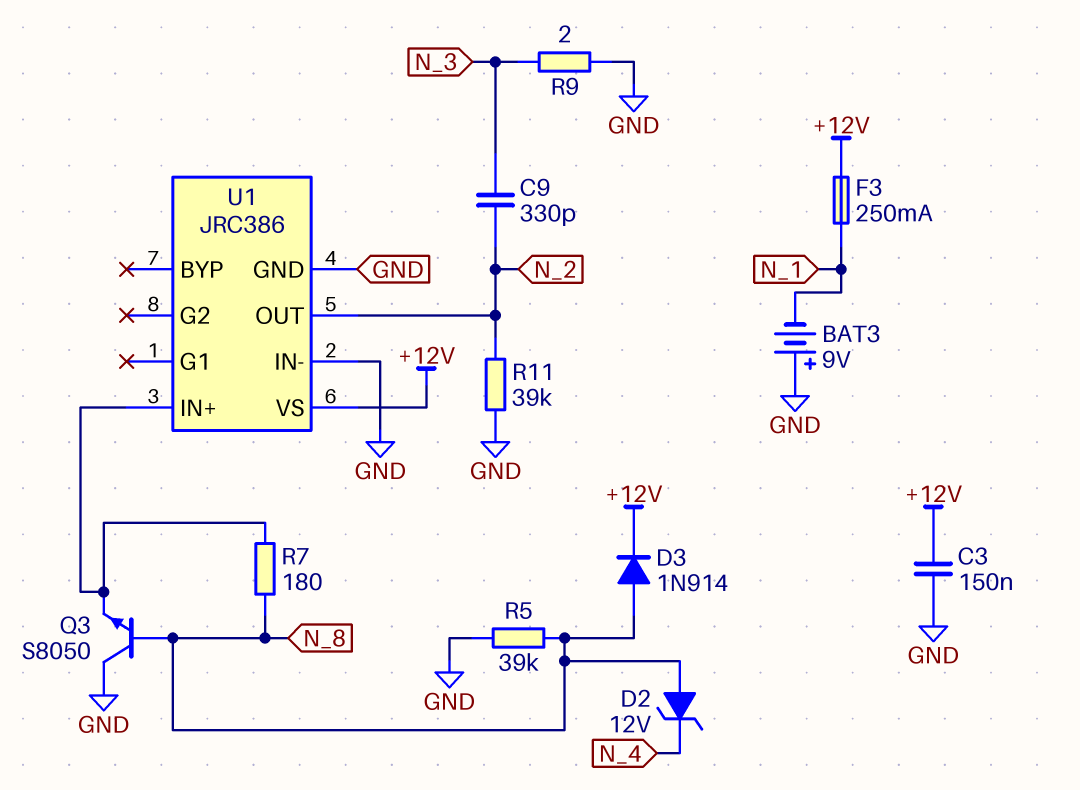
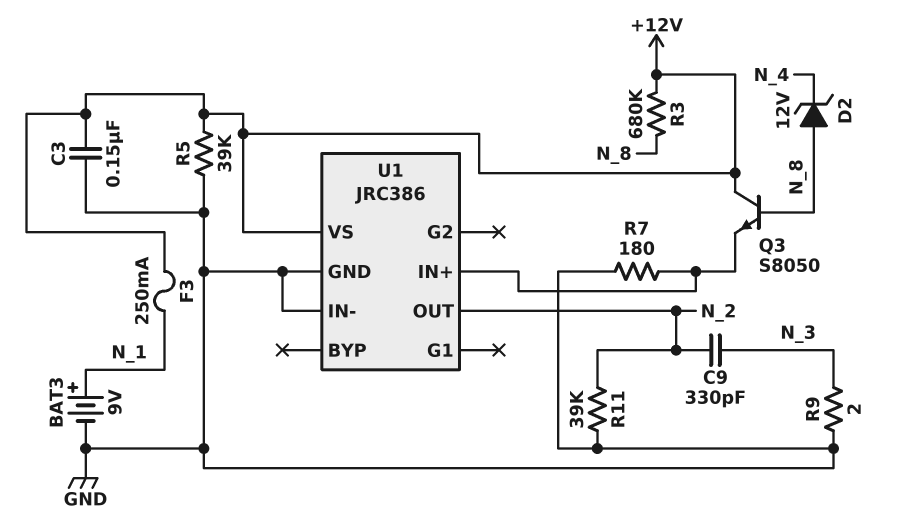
BAT3: 9V (plus GND, minus N_1) -> 9V (plus N_1, minus GND)
D3: diode 1N914 (A N_8, K +12V) -> none
Q3: NPN S8050 (B N_8, C GND, E U1/IN+) -> NPN S8050 (B N_8, C +12V, E U1/IN+)
R3: none -> 680k (+12V, N_8)
R5: 39k (GND, N_8) -> 39k (+12V, GND)
R7: 180 (N_8, U1/IN+) -> 180 (GND, U1/IN+)

